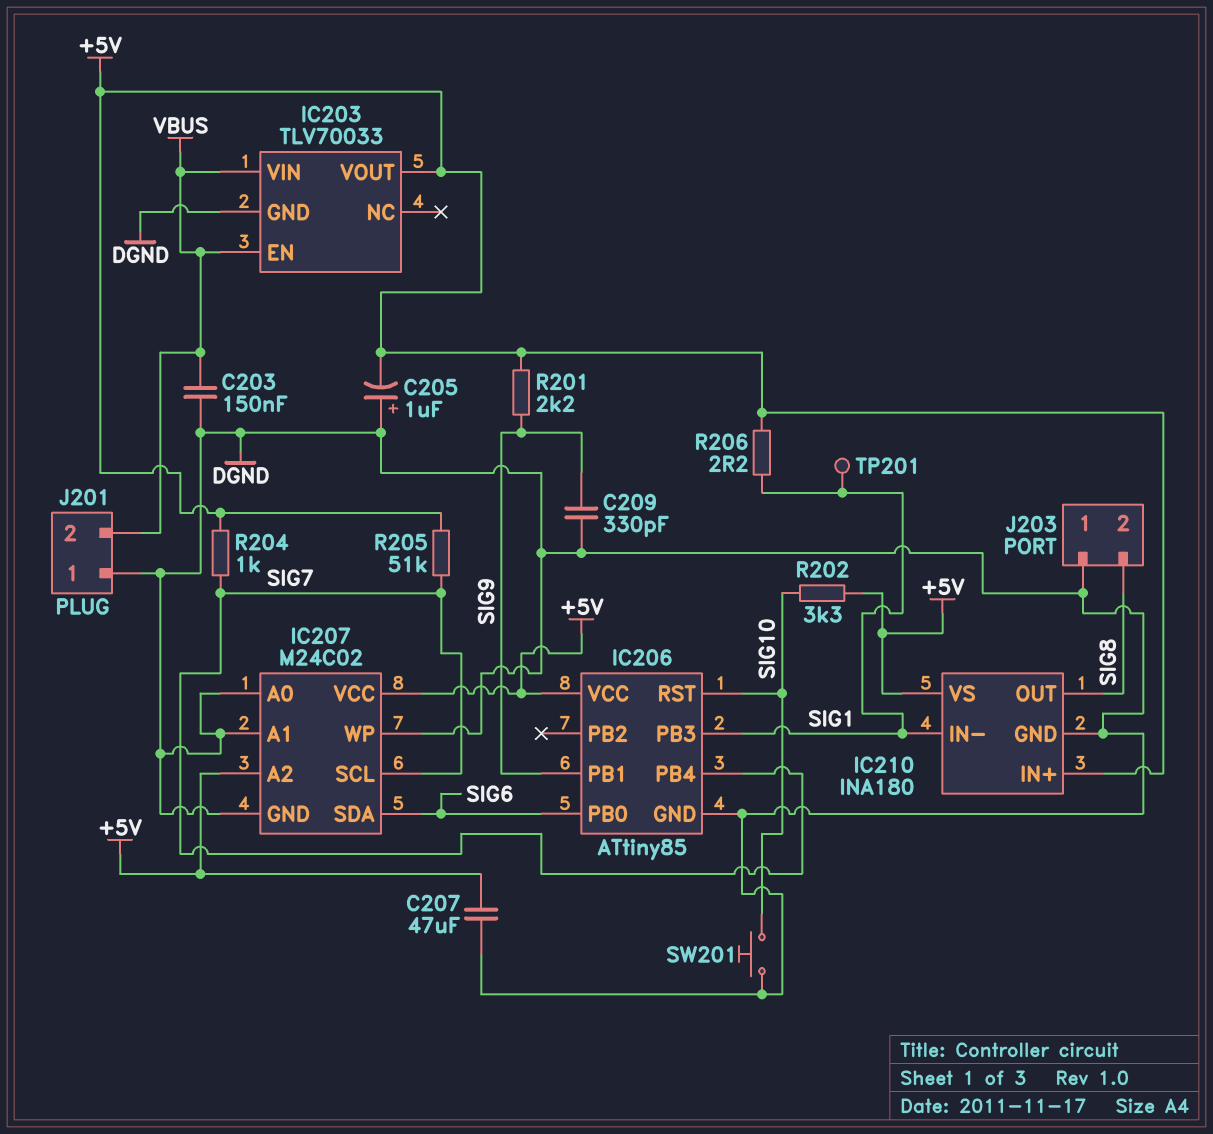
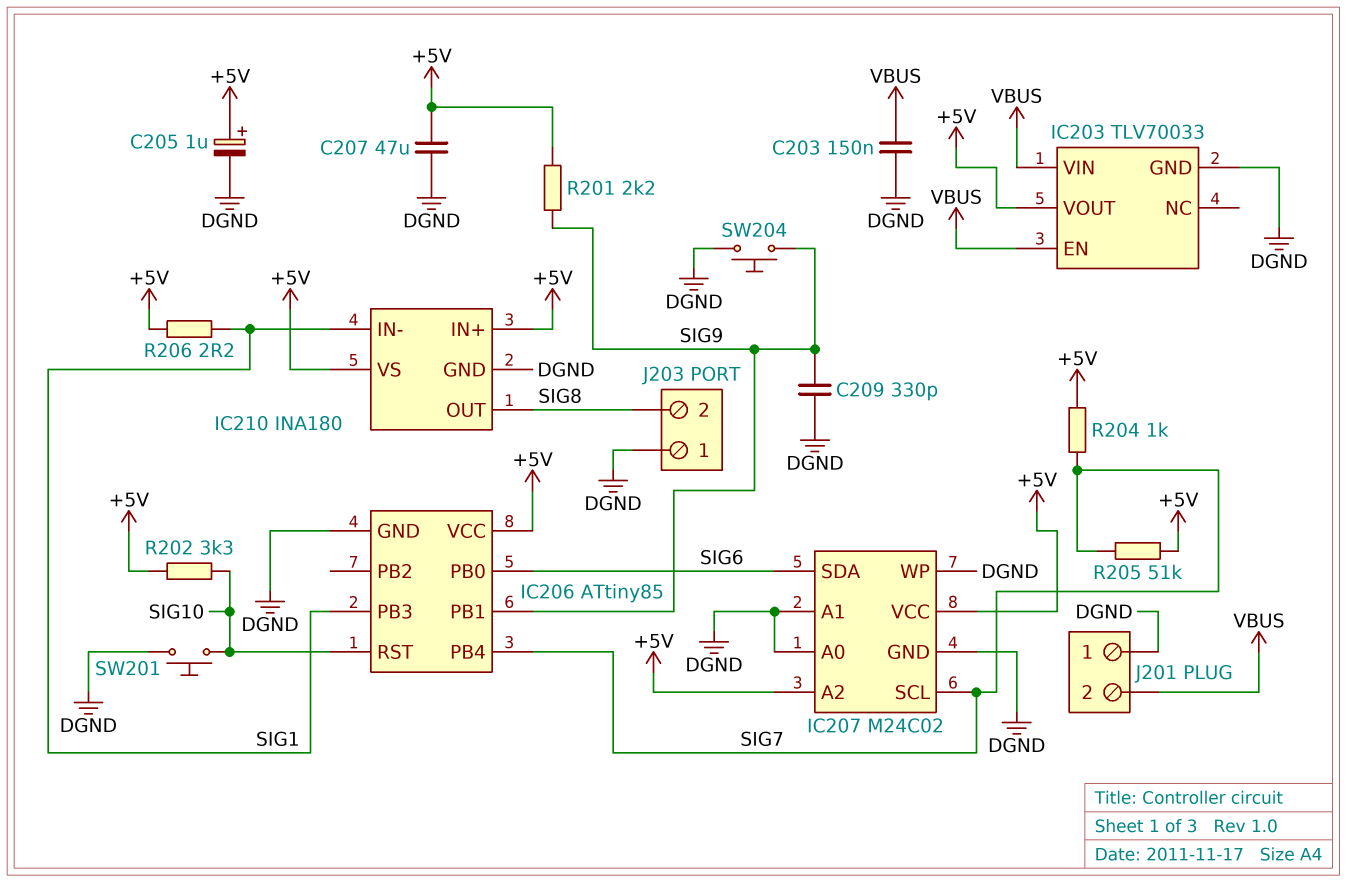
C205: 1uF (plus DGND, minus +5V) -> 1uF (plus +5V, minus DGND)
SW204: none -> button (DGND, SIG9)
TP201: test point (SIG1) -> none

